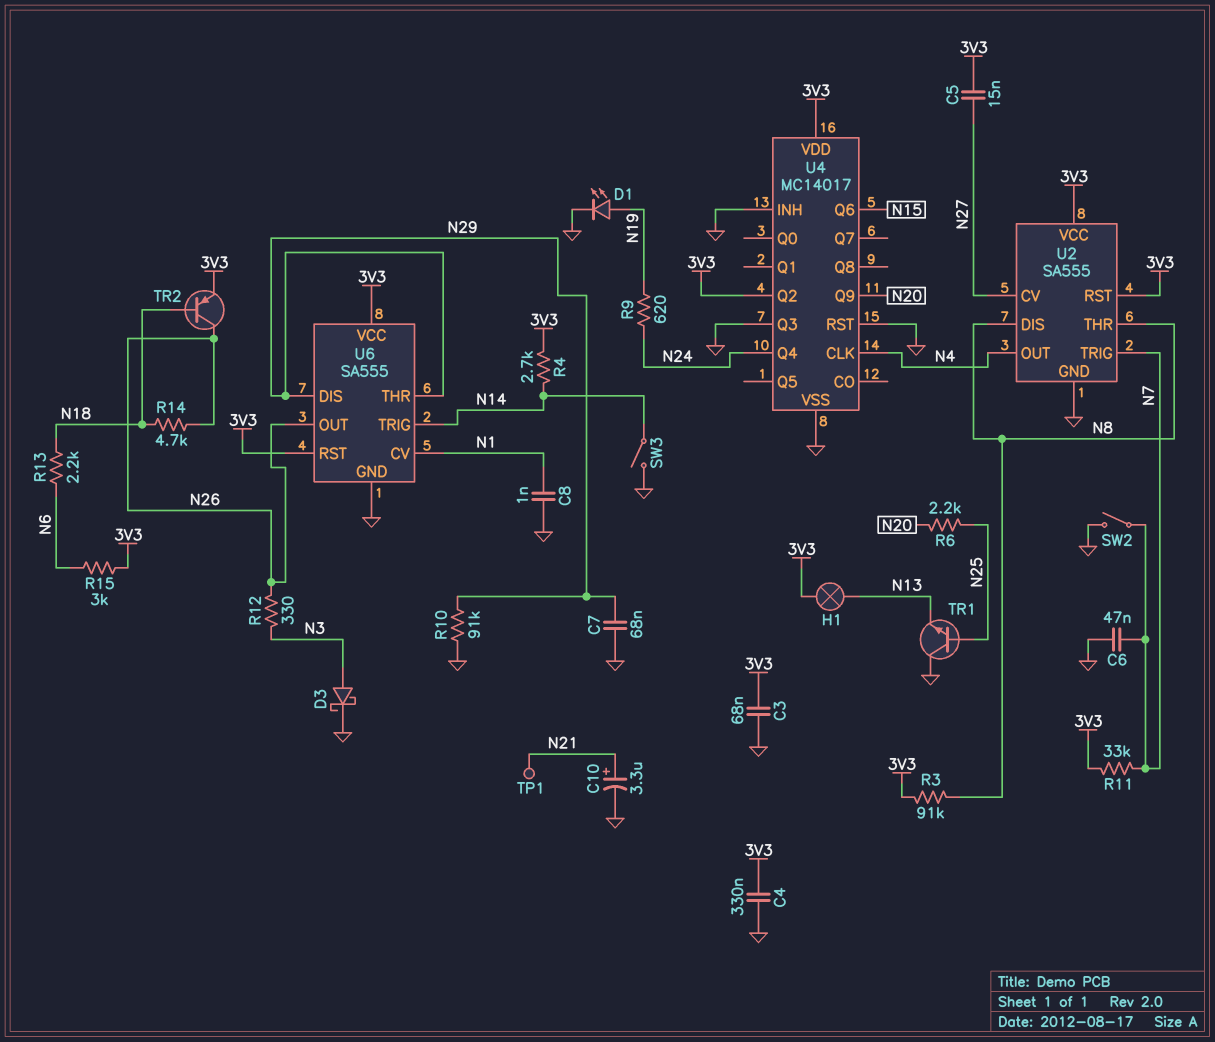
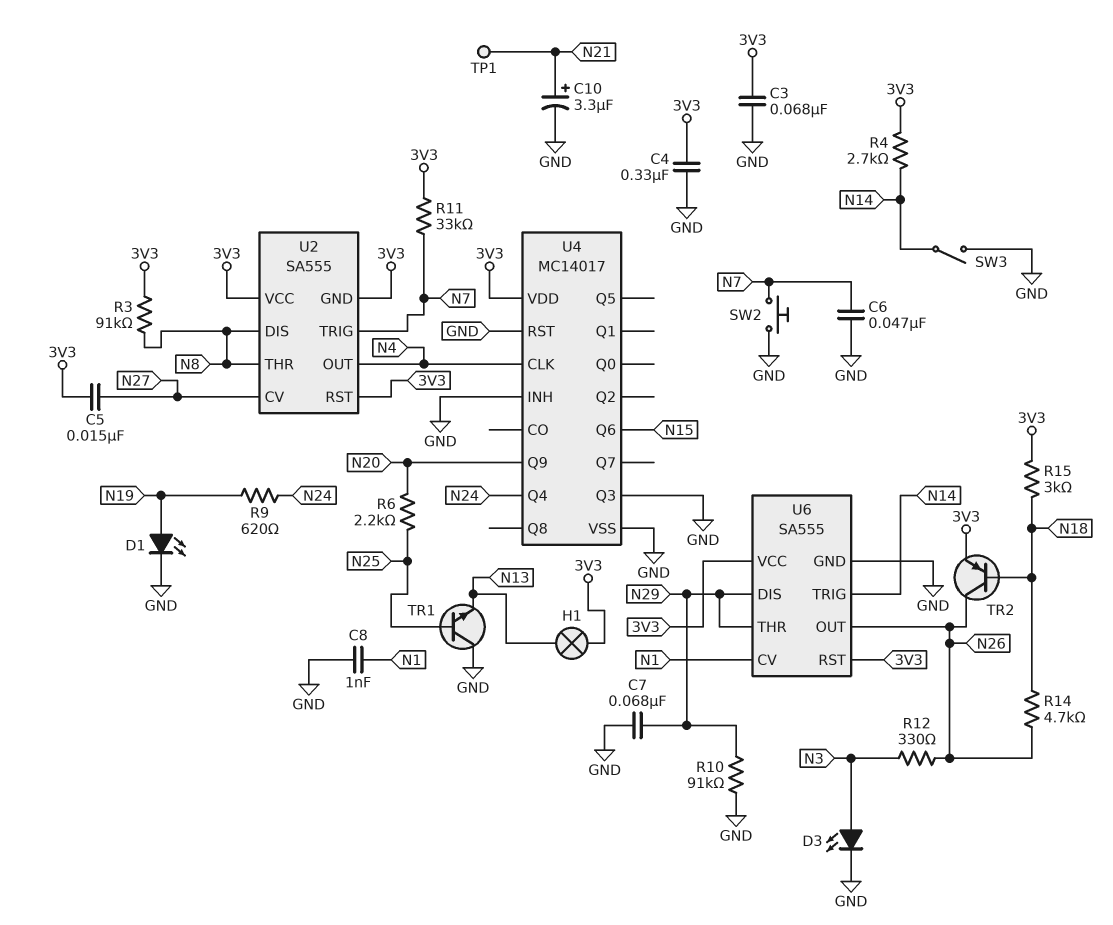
D3: schottky (A N3, K GND) -> LED (A N3, K GND)
R13: 2.2k (N6, N18) -> none
R15: 3k (3V3, N6) -> 3k (3V3, N18)
SW2: switch (GND, N7) -> button (GND, N7)
U2 pin GND: GND -> 3V3
U4 pin Q2: 3V3 -> none

